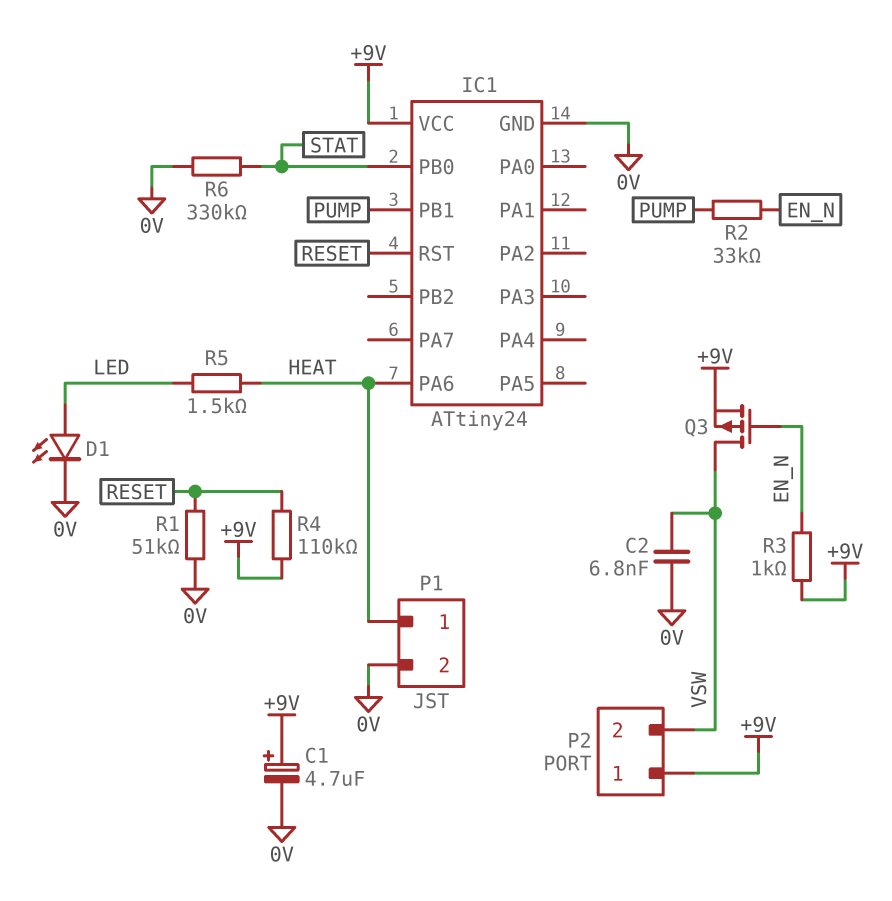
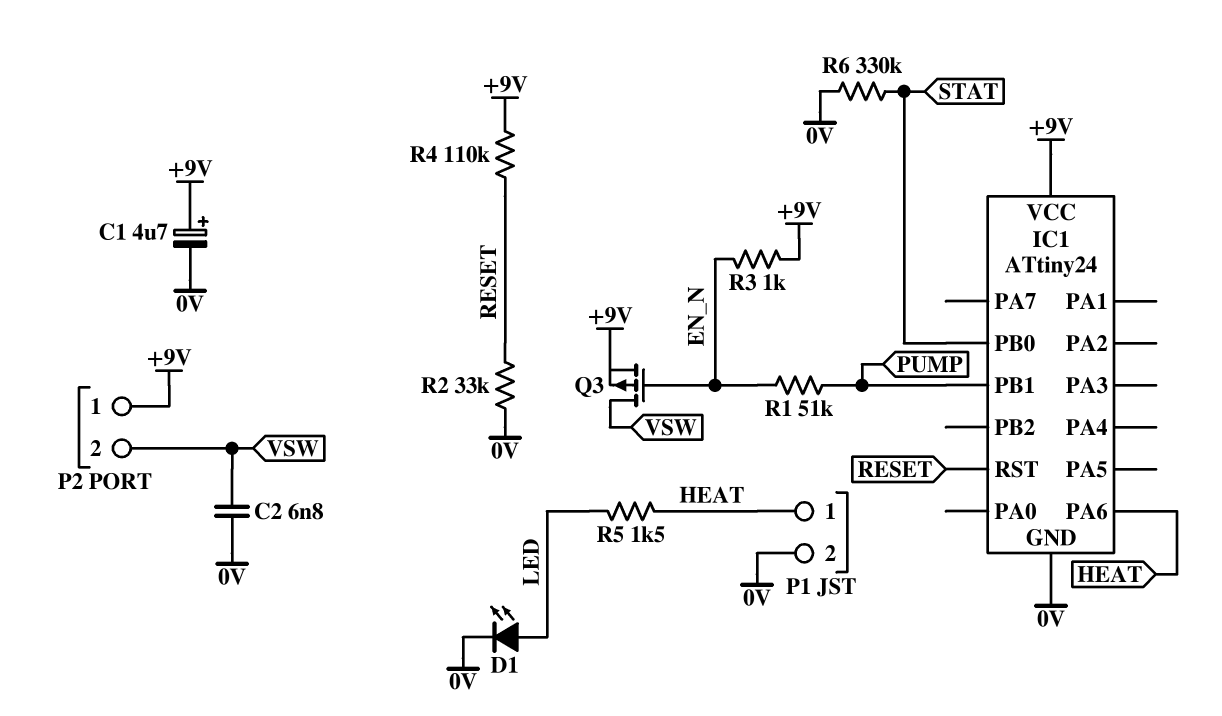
R1: 51k (0V, RESET) -> 51k (EN_N, PUMP)
R2: 33k (EN_N, PUMP) -> 33k (0V, RESET)

